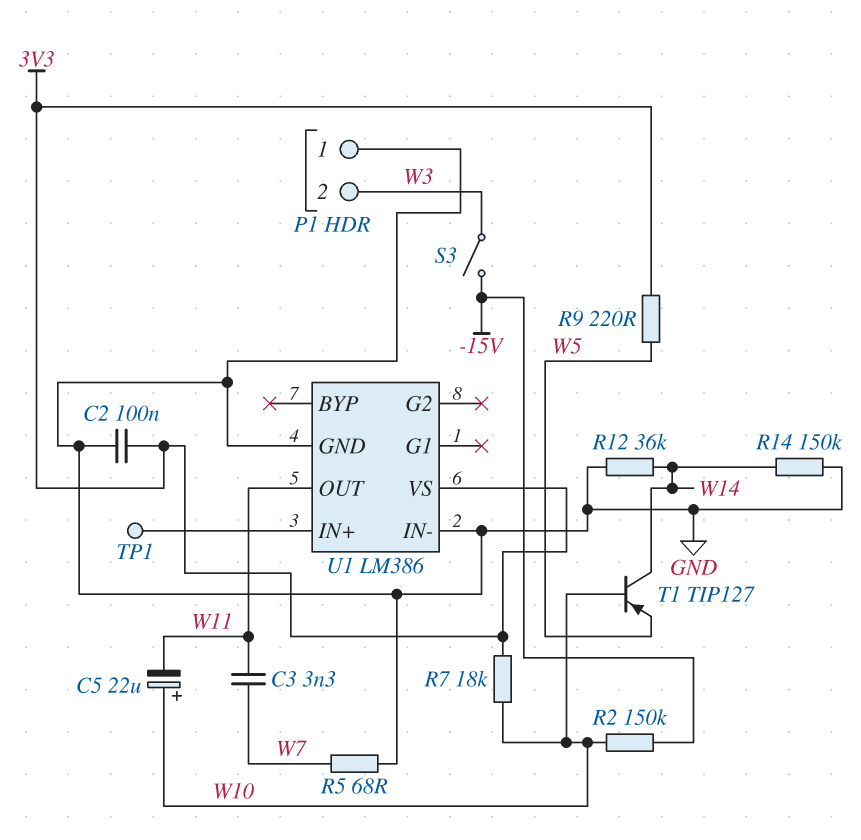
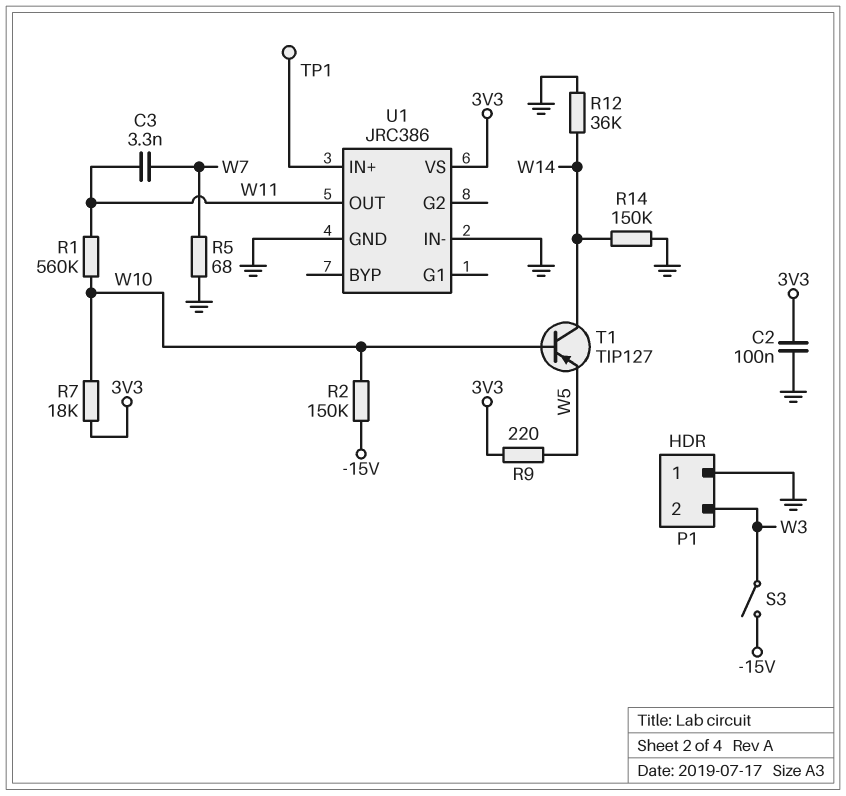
C5: 22uF (plus W10, minus W11) -> none
R1: none -> 560k (W10, W11)
U1: LM386 -> JRC386

